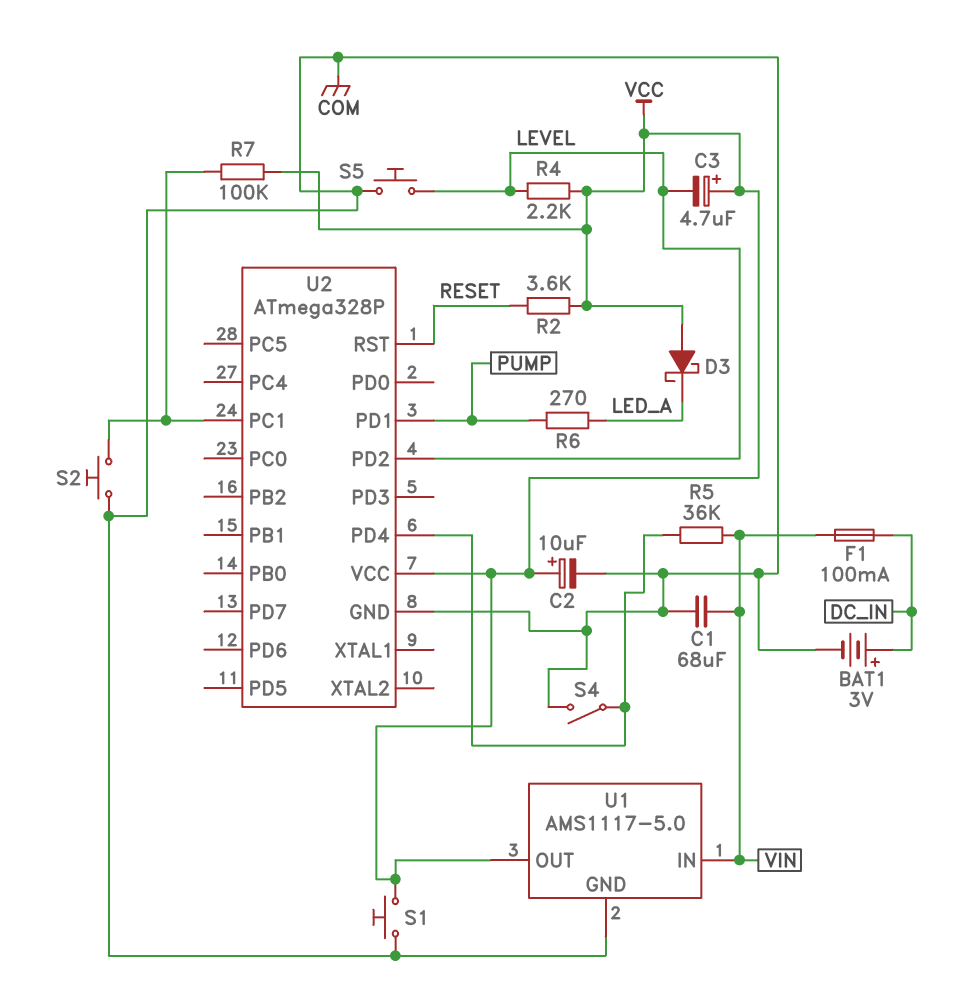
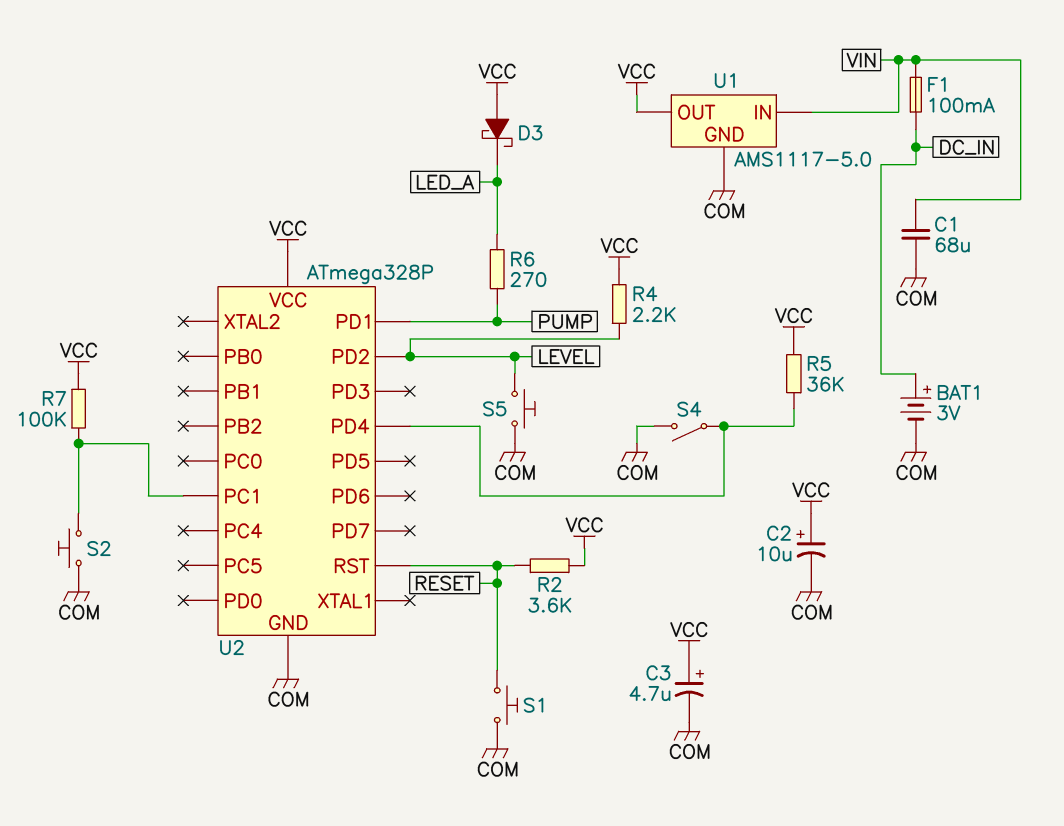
C3: 4.7uF (plus VCC, minus LEVEL) -> 4.7uF (plus VCC, minus COM)
R5: 36k (U2/PD4, VIN) -> 36k (U2/PD4, VCC)
S1: button (COM, VCC) -> button (COM, RESET)

